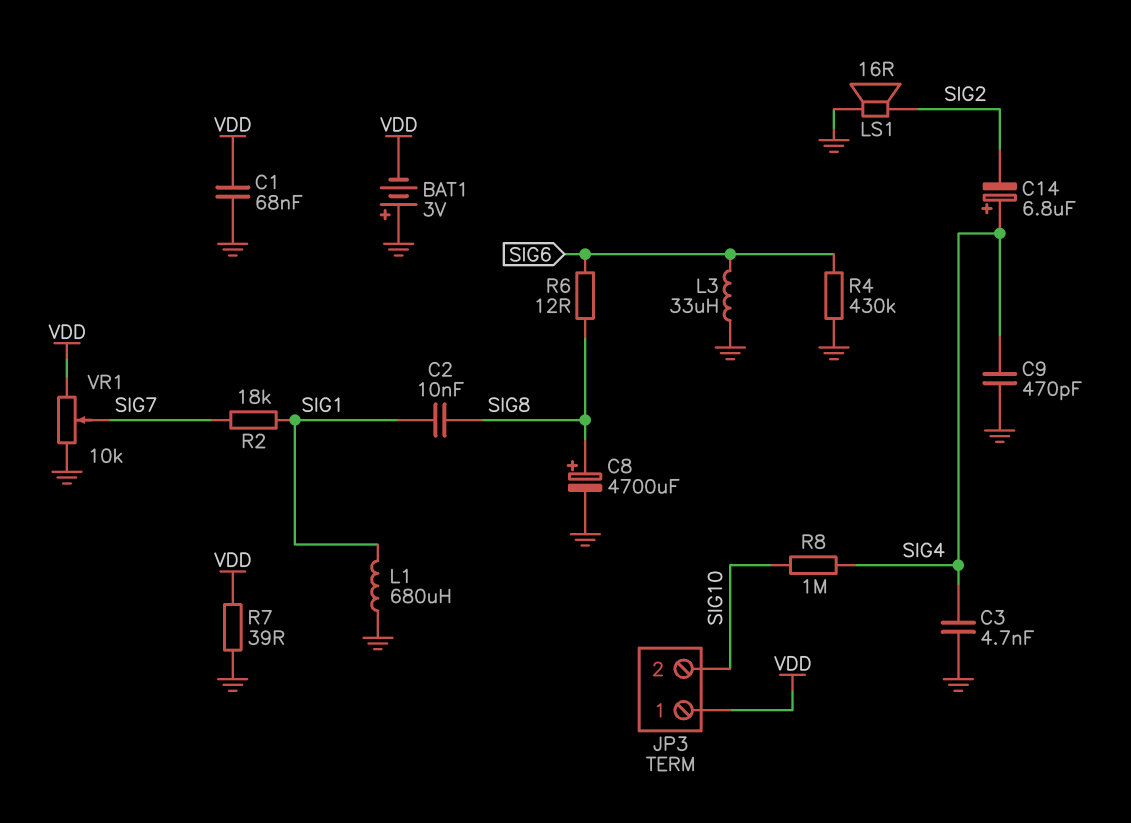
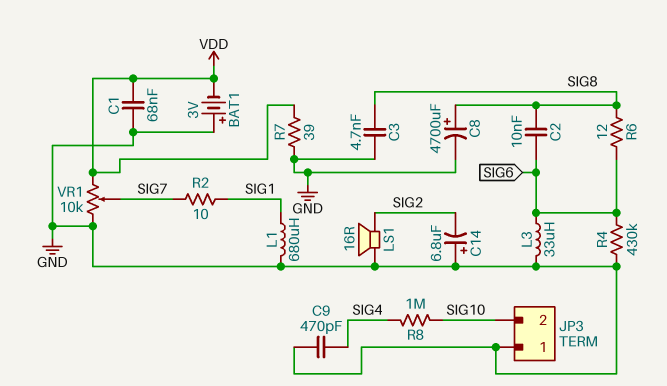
C2: 10nF (SIG1, SIG8) -> 10nF (SIG6, SIG8)
C3: 4.7nF (GND, SIG4) -> 4.7nF (GND, SIG8)
C14: 6.8uF (plus SIG4, minus SIG2) -> 6.8uF (plus GND, minus SIG2)
JP3 pin 1: VDD -> GND
R2: 18k (SIG1, SIG7) -> 10 (SIG1, SIG7)

